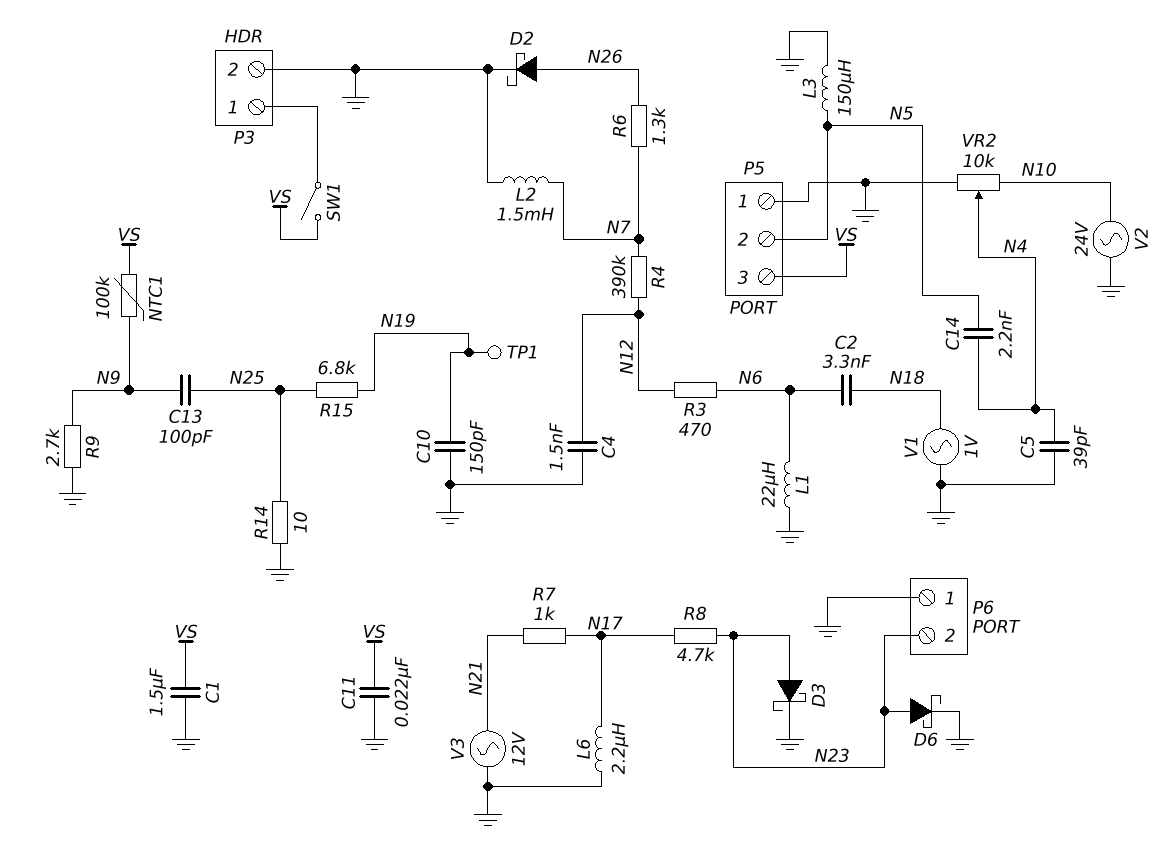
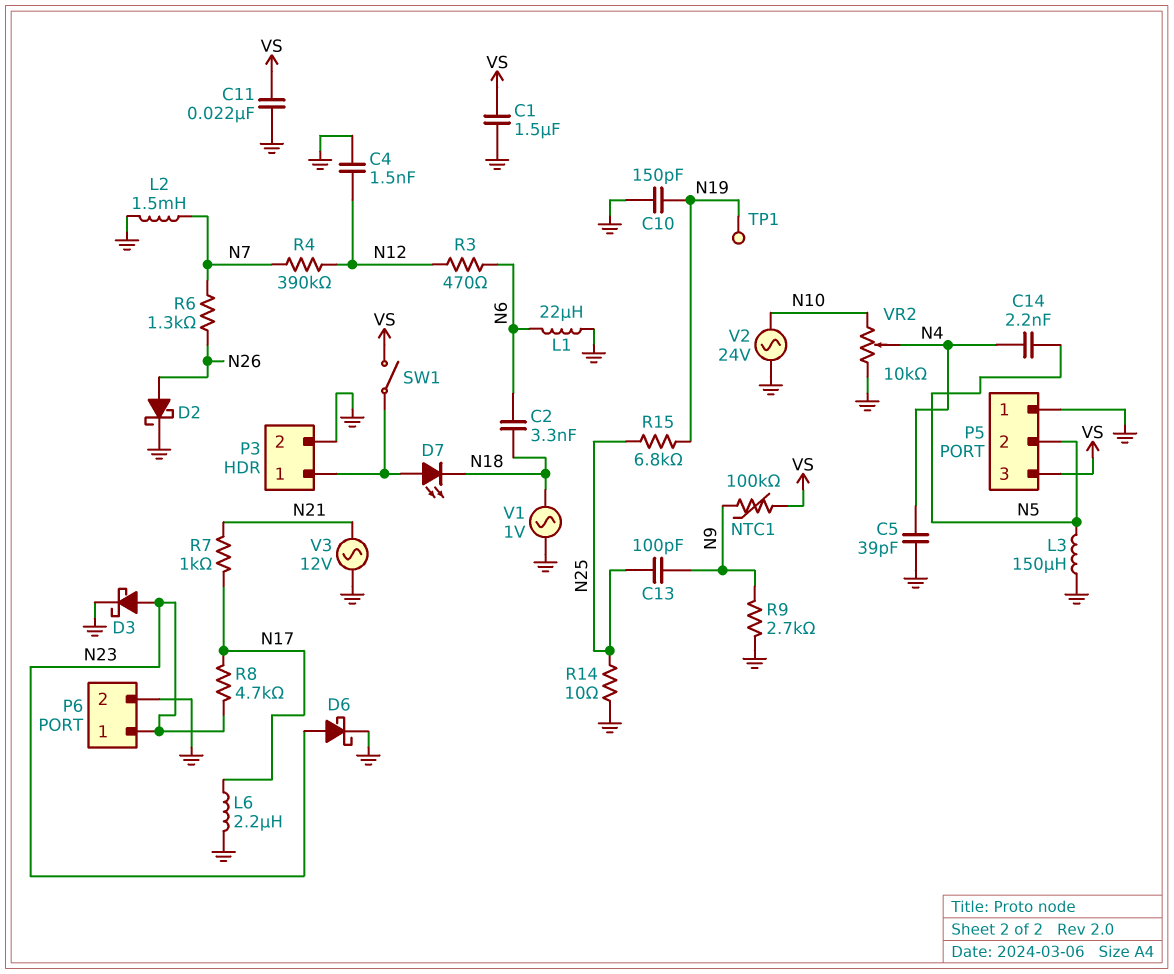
D7: none -> LED (A P3/1, K N18)
P6 pin 1: GND -> N23
P6 pin 2: N23 -> GND

